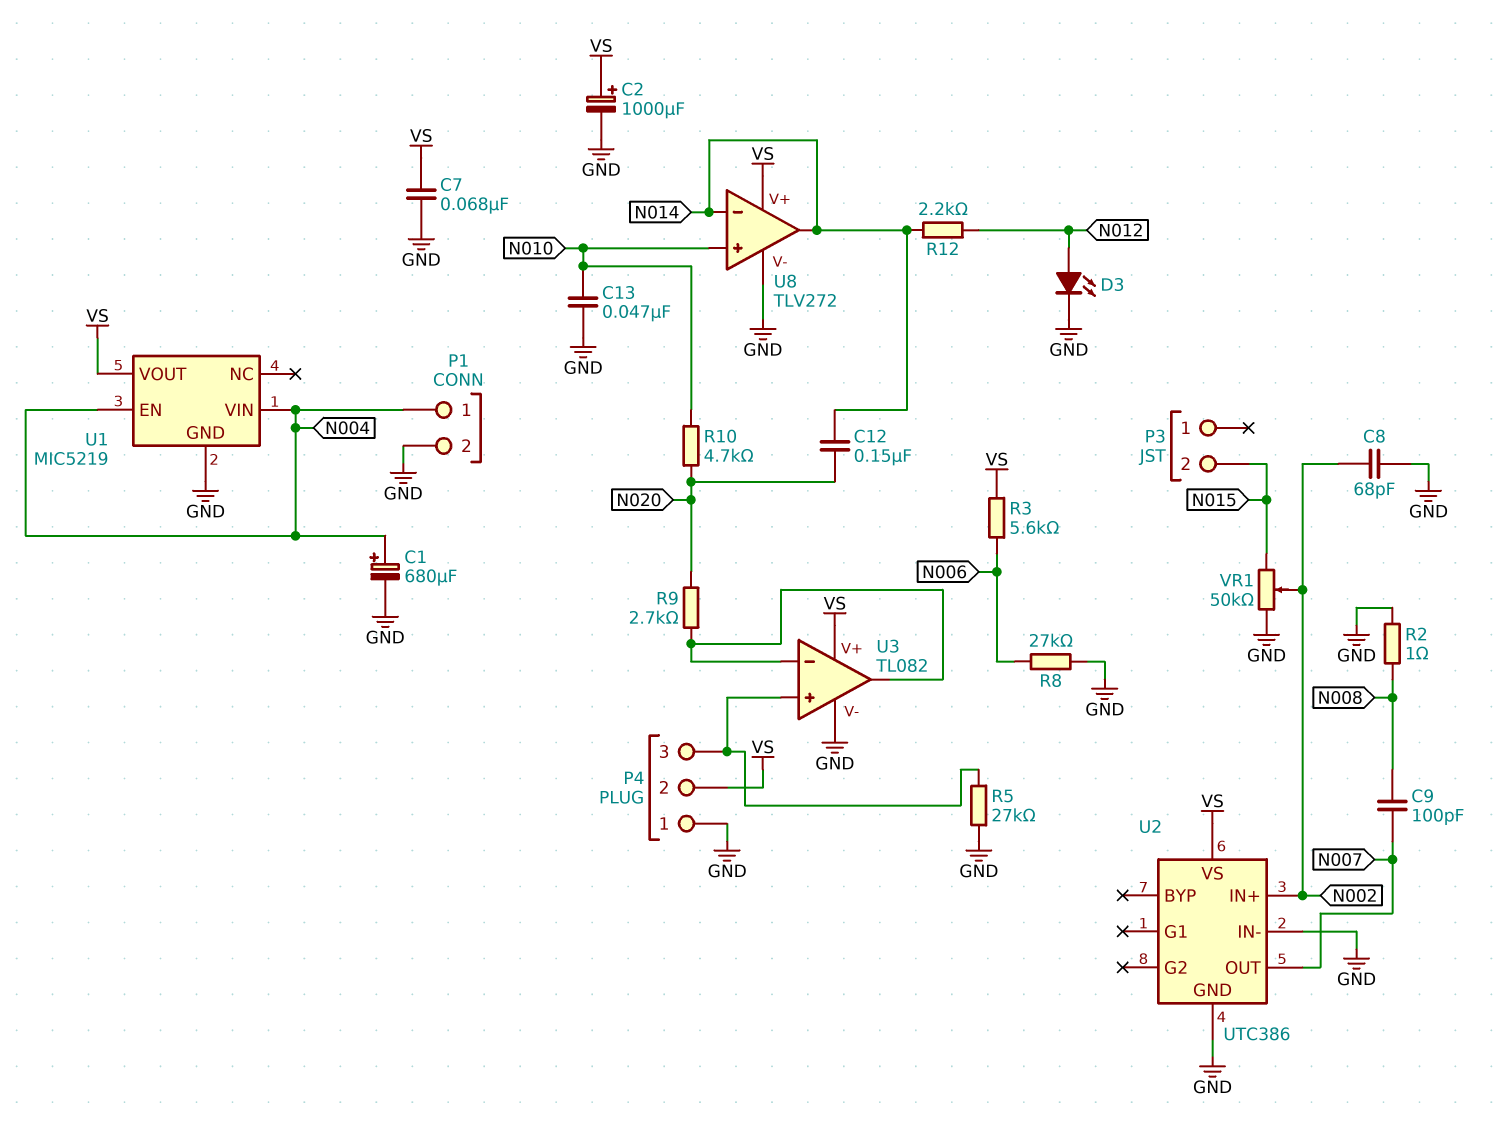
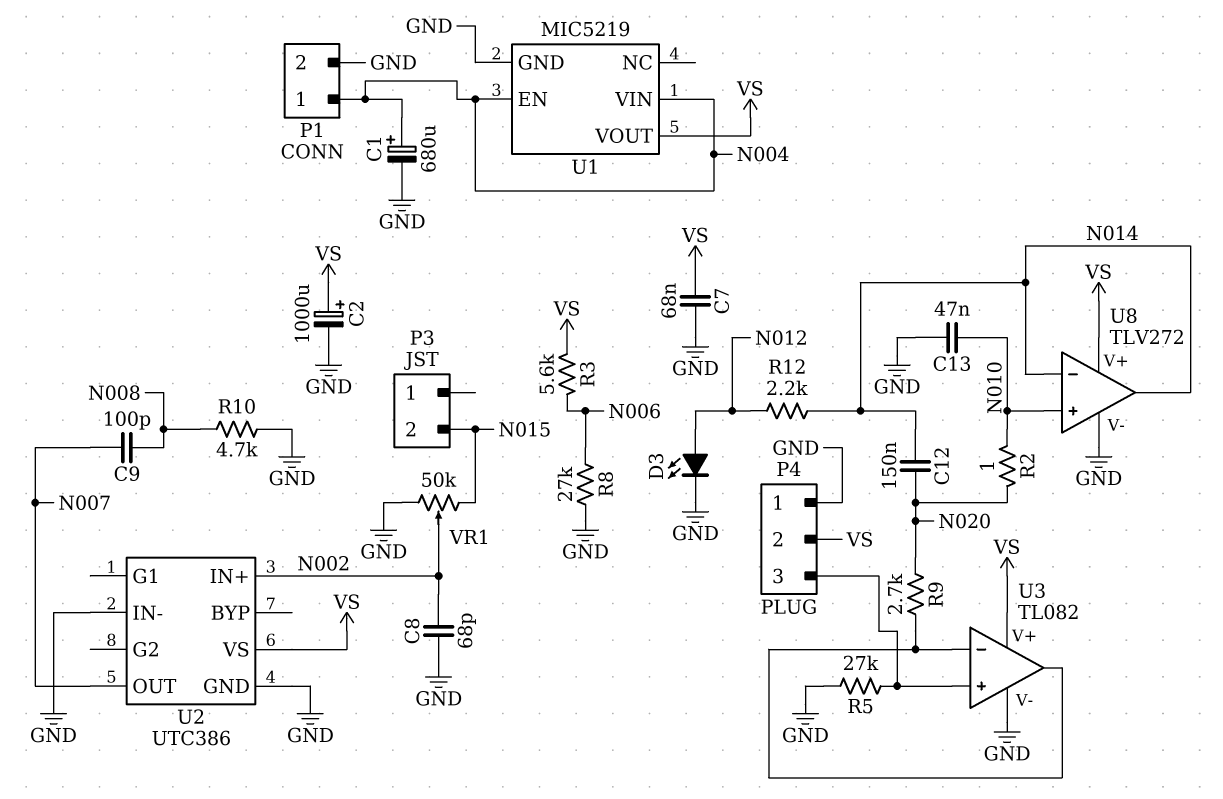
R2: 1 (GND, N008) -> 1 (N010, N020)
R10: 4.7k (N010, N020) -> 4.7k (GND, N008)

